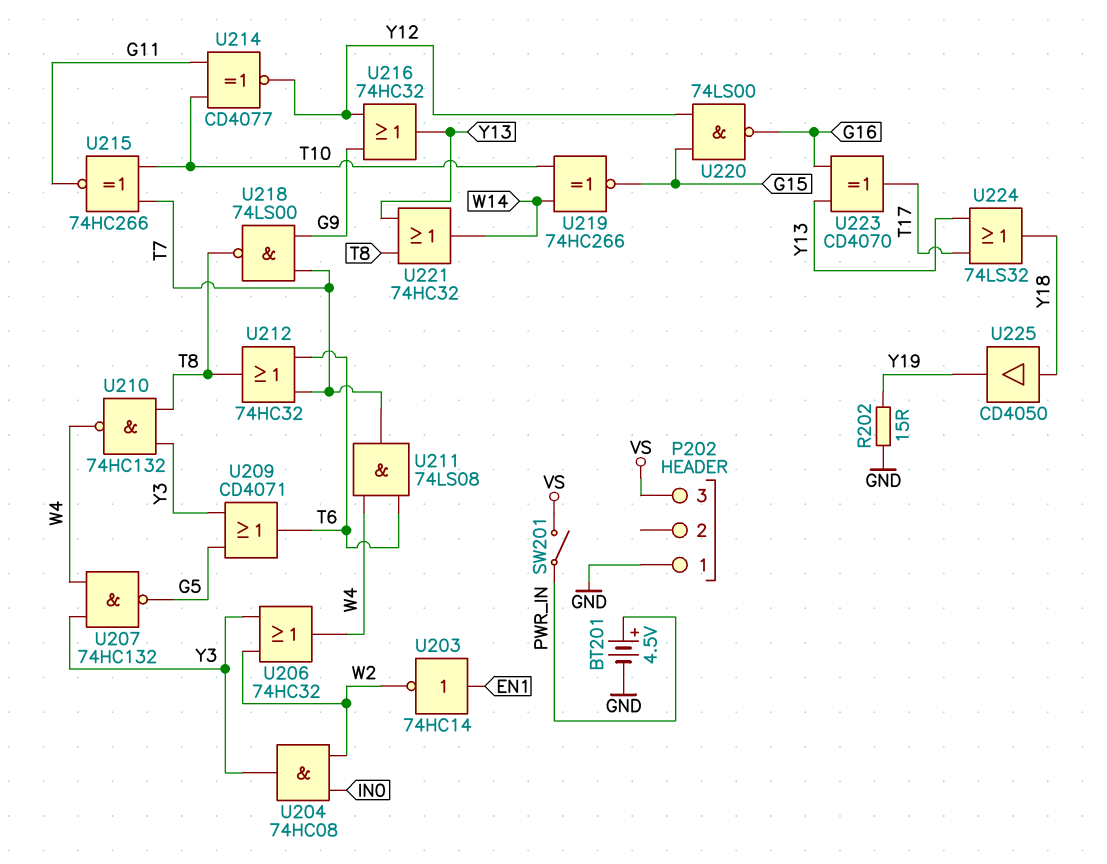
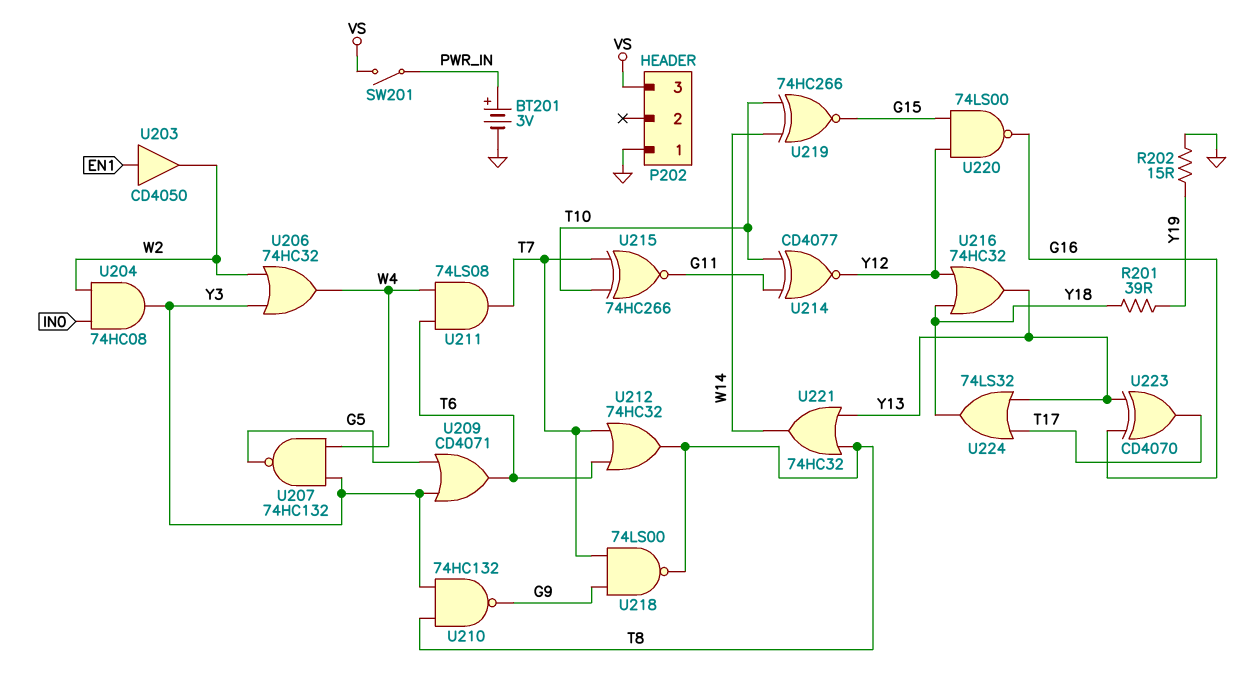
BT201: 4.5V (plus PWR_IN, minus GND) -> 3V (plus PWR_IN, minus GND)
R201: none -> 39 (Y18, Y19)
U203: NOT 74HC14 (in EN1, out W2) -> buffer CD4050 (in EN1, out W2)
U210: NAND 74HC132 (in T8, in Y3, out W4) -> NAND 74HC132 (in T8, in Y3, out G9)
U216: OR 74HC32 (in G9, in Y12, out Y13) -> OR 74HC32 (in Y12, in Y18, out Y13)
U225: buffer CD4050 (in Y18, out Y19) -> none

